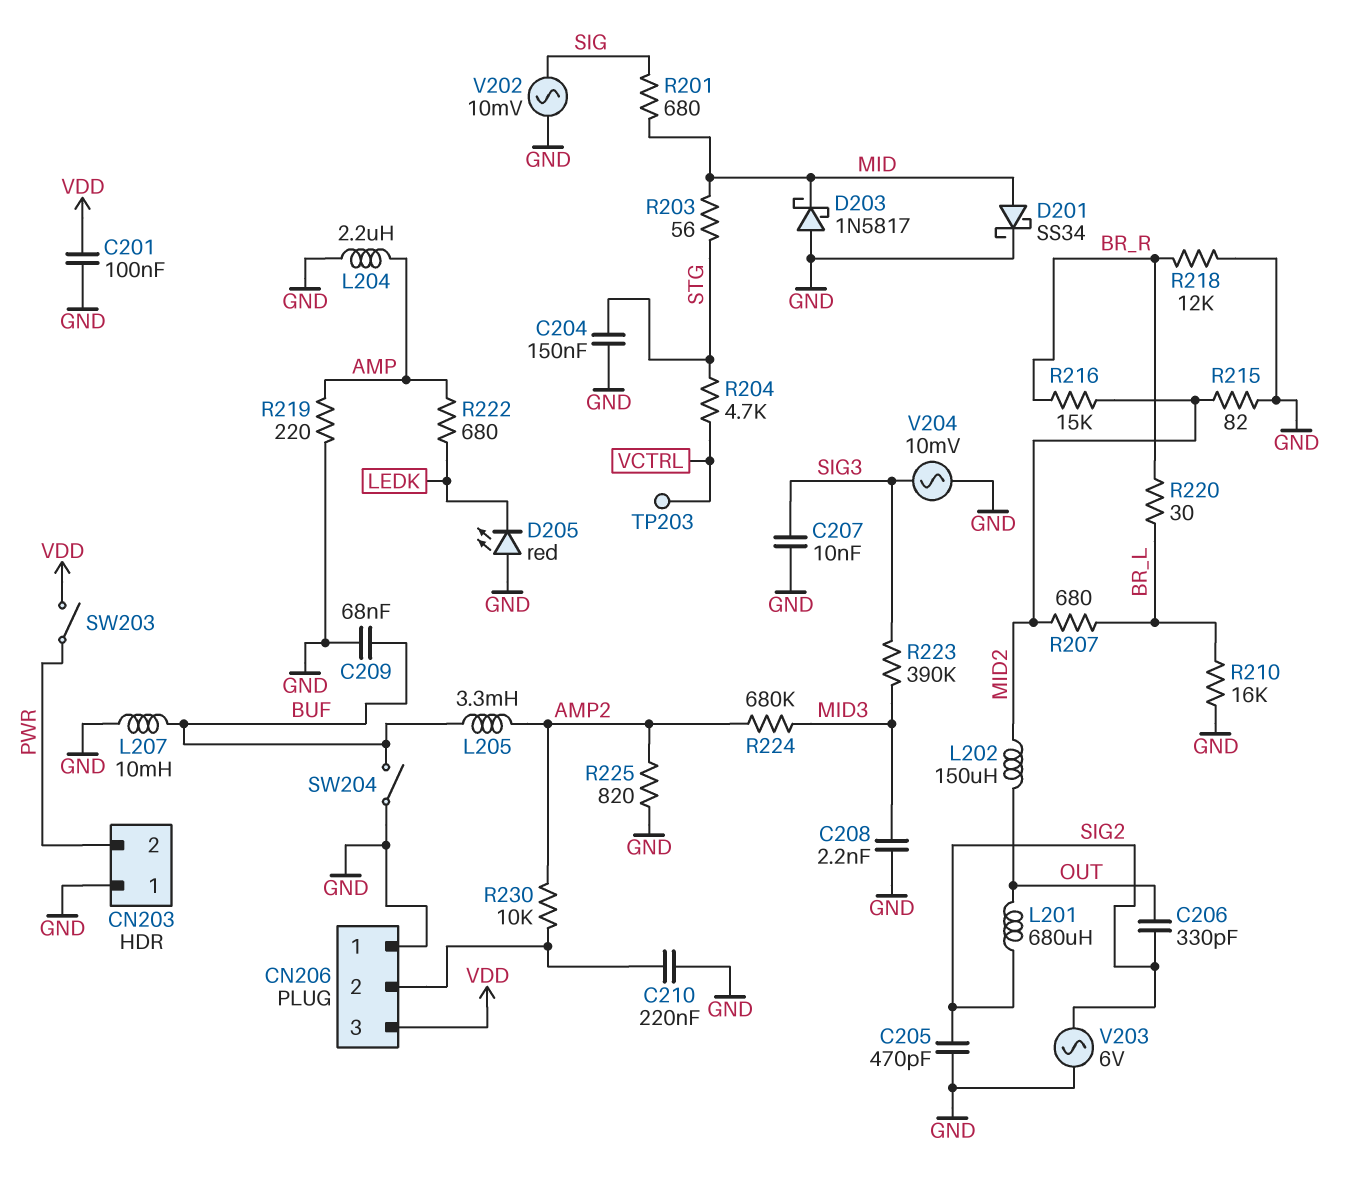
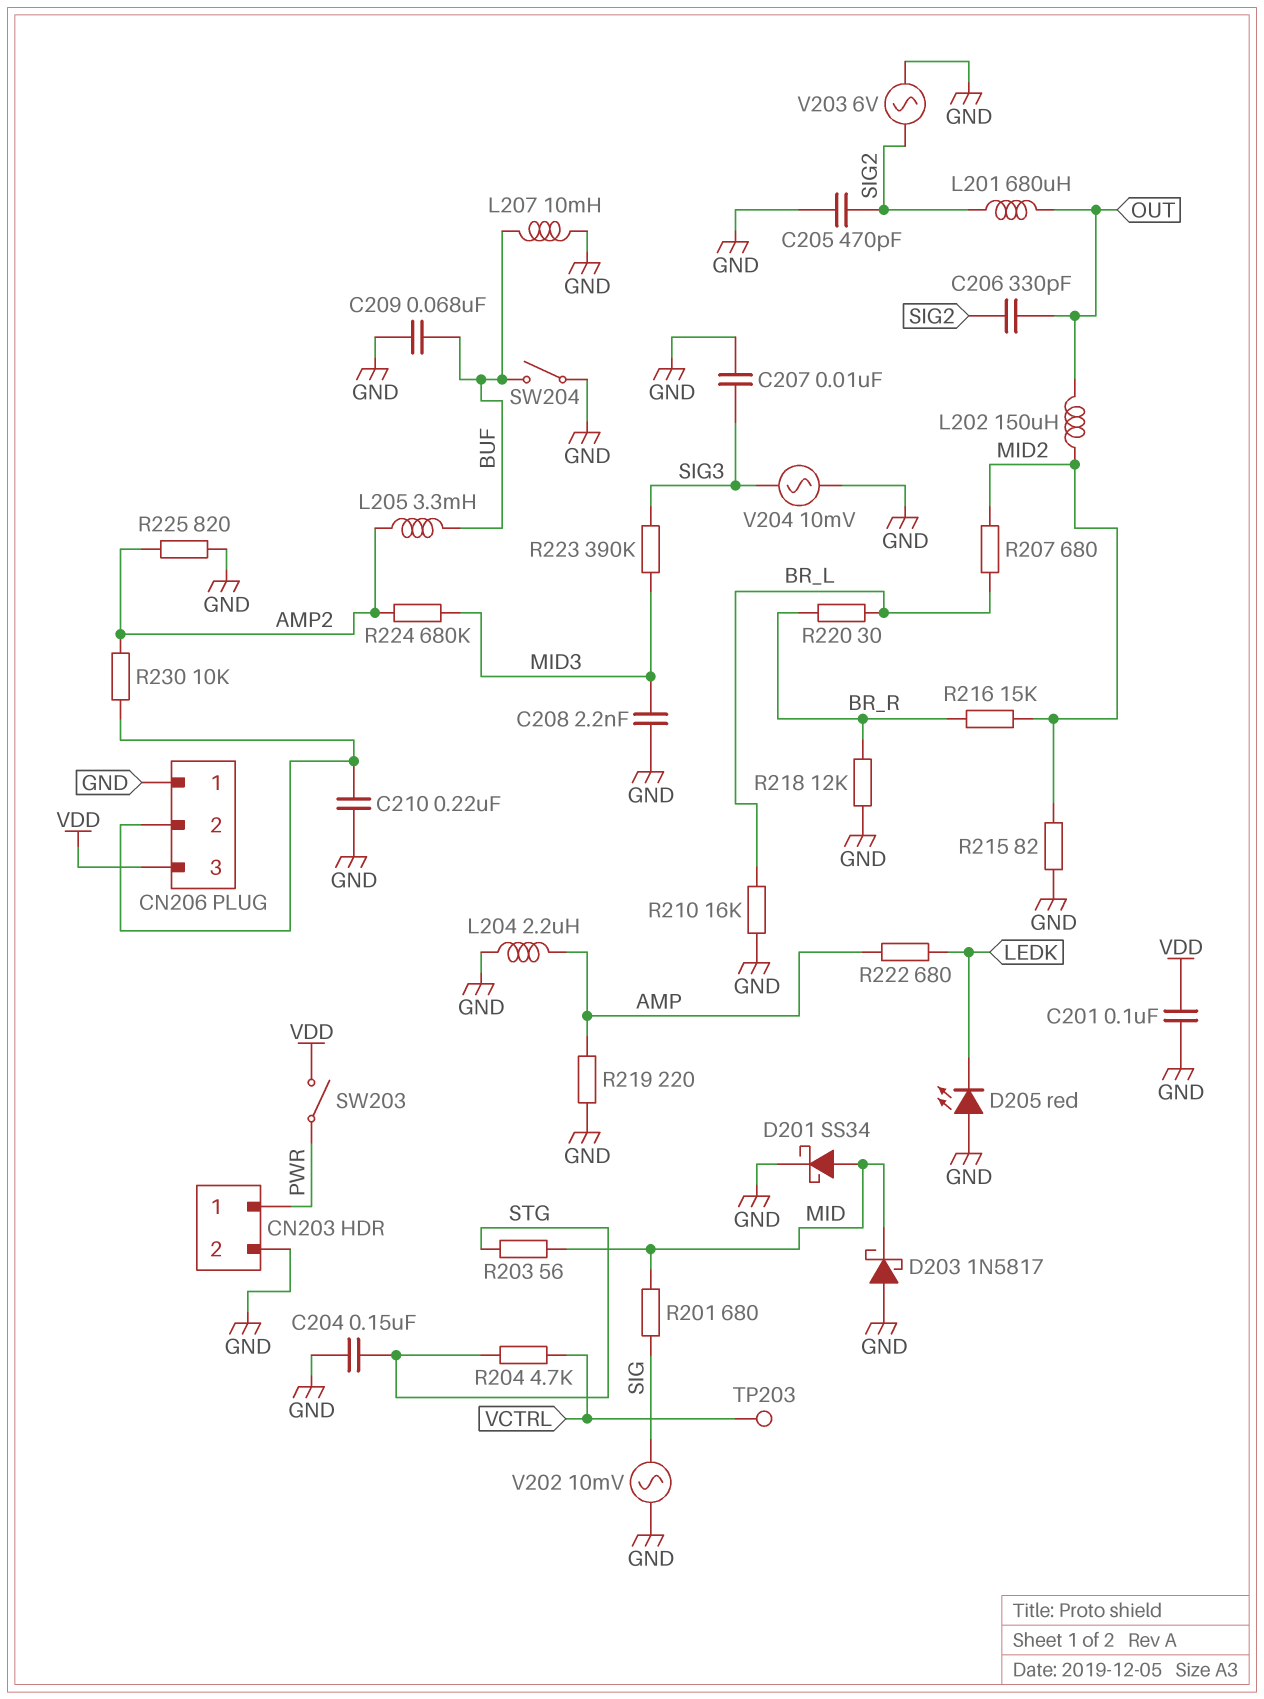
CN203 pin 1: GND -> PWR
CN203 pin 2: PWR -> GND

